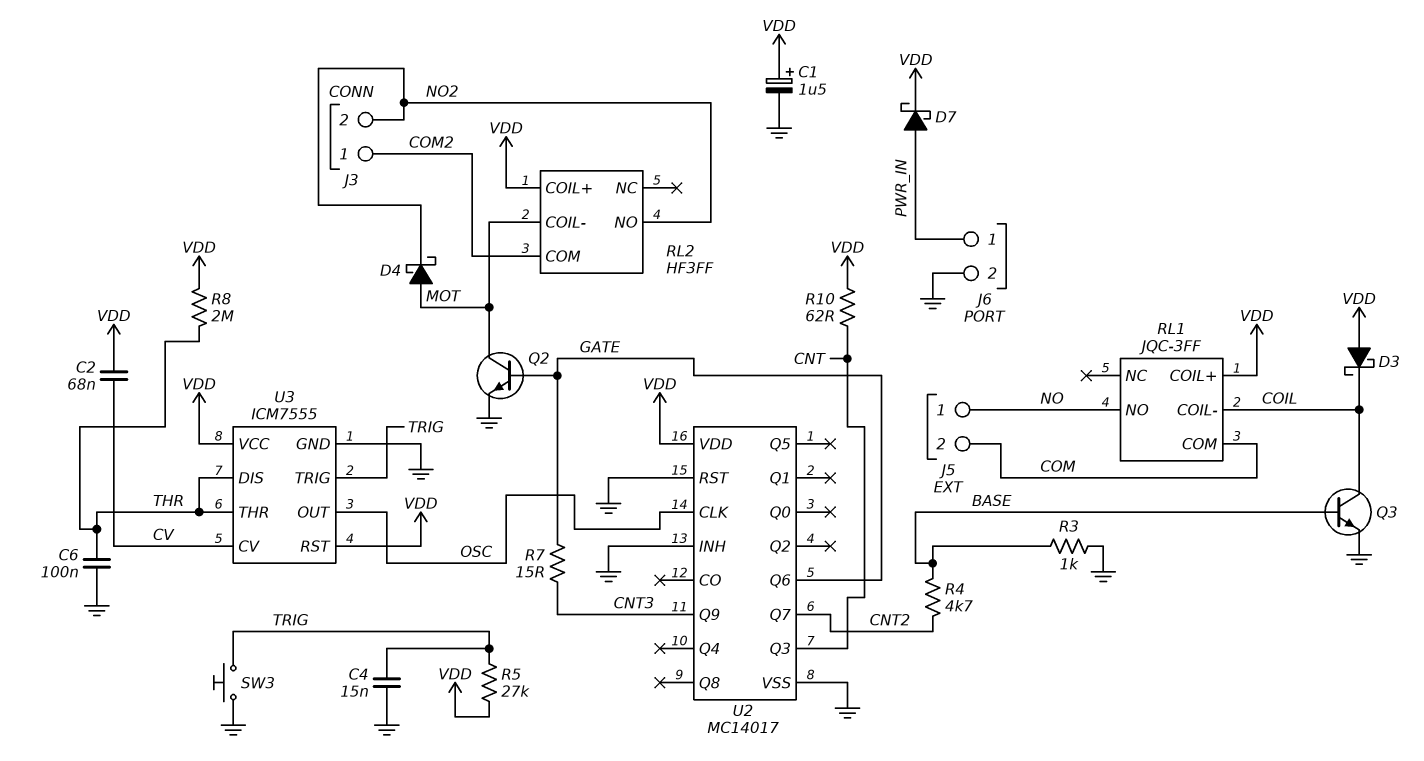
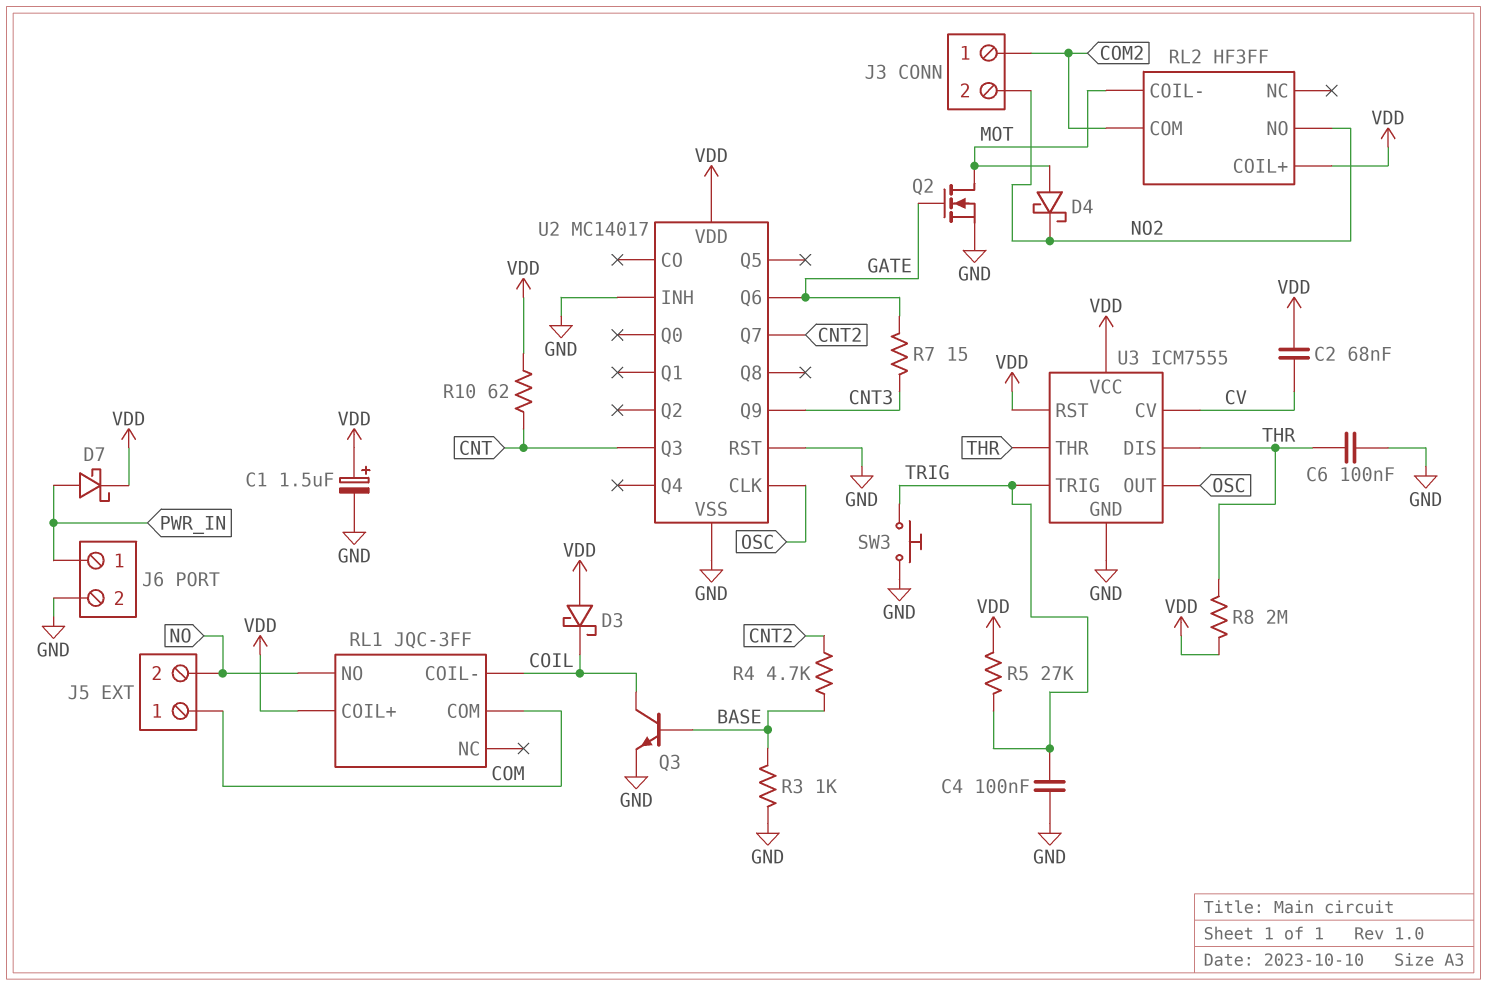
C4: 15nF (GND, TRIG) -> 100nF (GND, TRIG)
J5 pin 1: NO -> COM
J5 pin 2: COM -> NO
Q2: NPN (B GATE, C MOT, E GND) -> NMOS (G GATE, D MOT, S GND)

